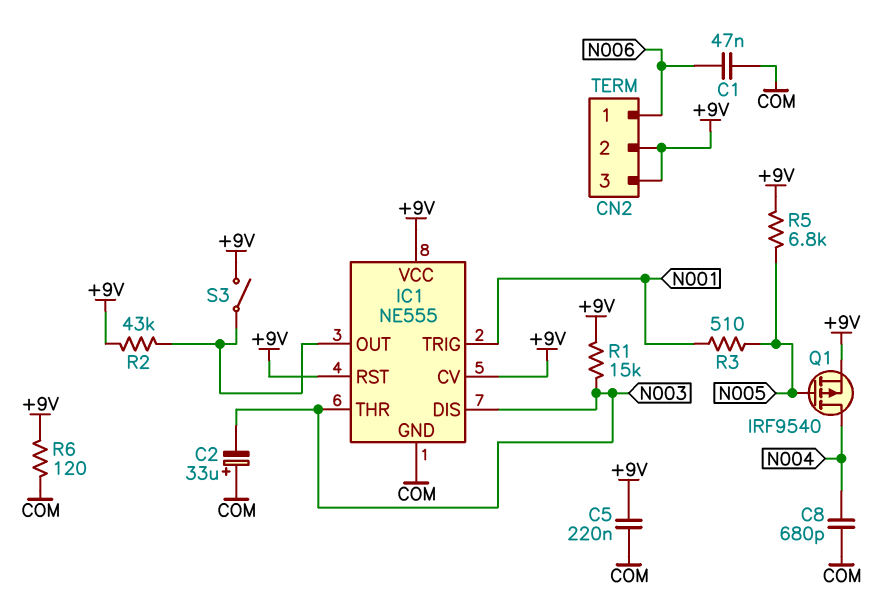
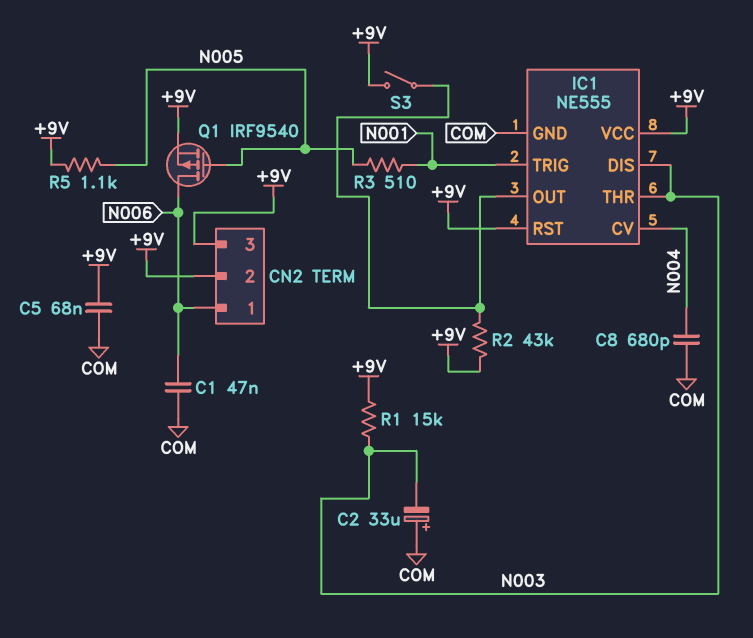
C5: 220nF (+9V, COM) -> 68nF (+9V, COM)
IC1 pin CV: +9V -> N004
Q1: PMOS IRF9540 (G N005, D N004, S +9V) -> PMOS IRF9540 (G N005, D N006, S +9V)
R5: 6.8k (+9V, N005) -> 1.1k (+9V, N005)
R6: 120 (+9V, COM) -> none

